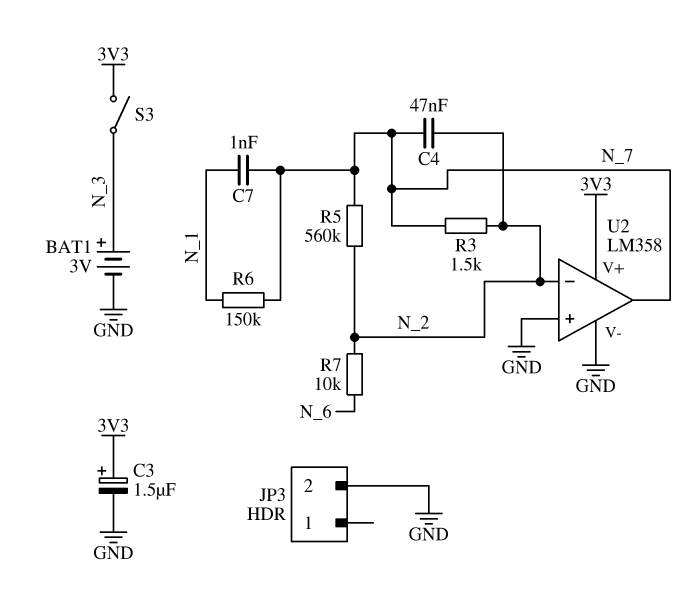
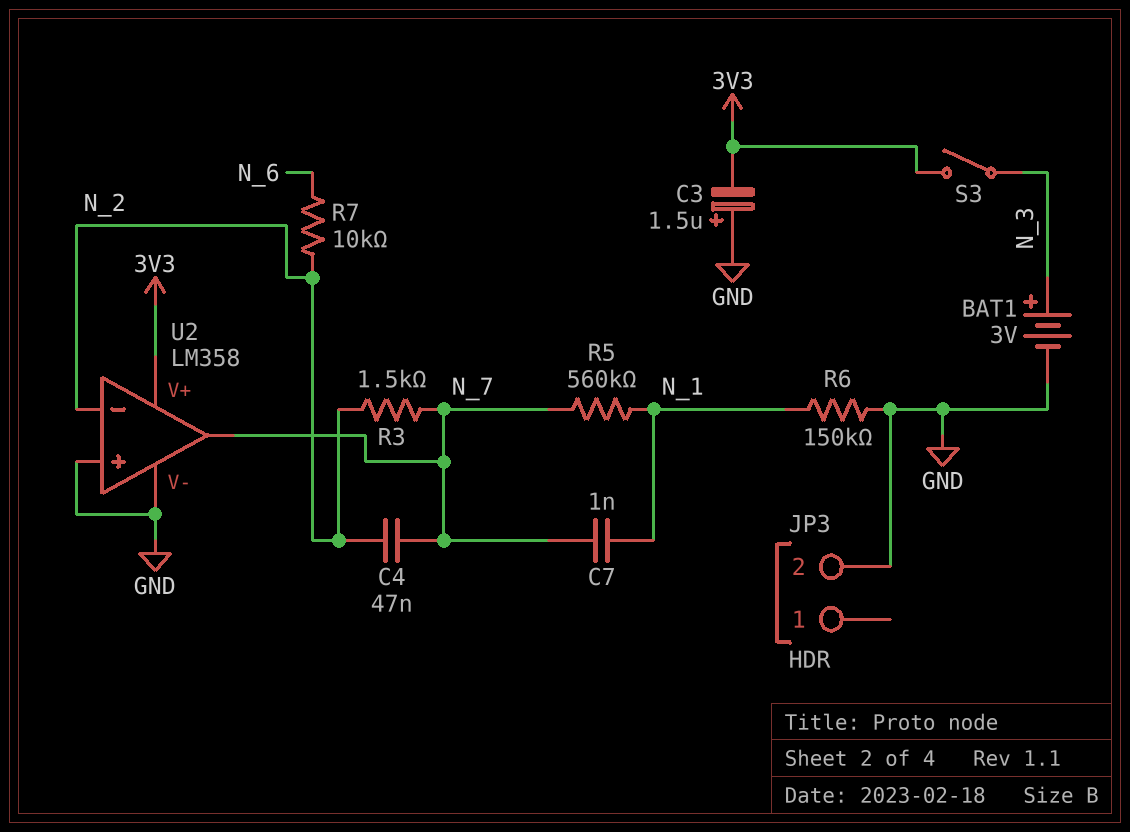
C3: 1.5uF (plus 3V3, minus GND) -> 1.5uF (plus GND, minus 3V3)
R5: 560k (N_2, N_7) -> 560k (N_1, N_7)
R6: 150k (N_1, N_7) -> 150k (GND, N_1)

